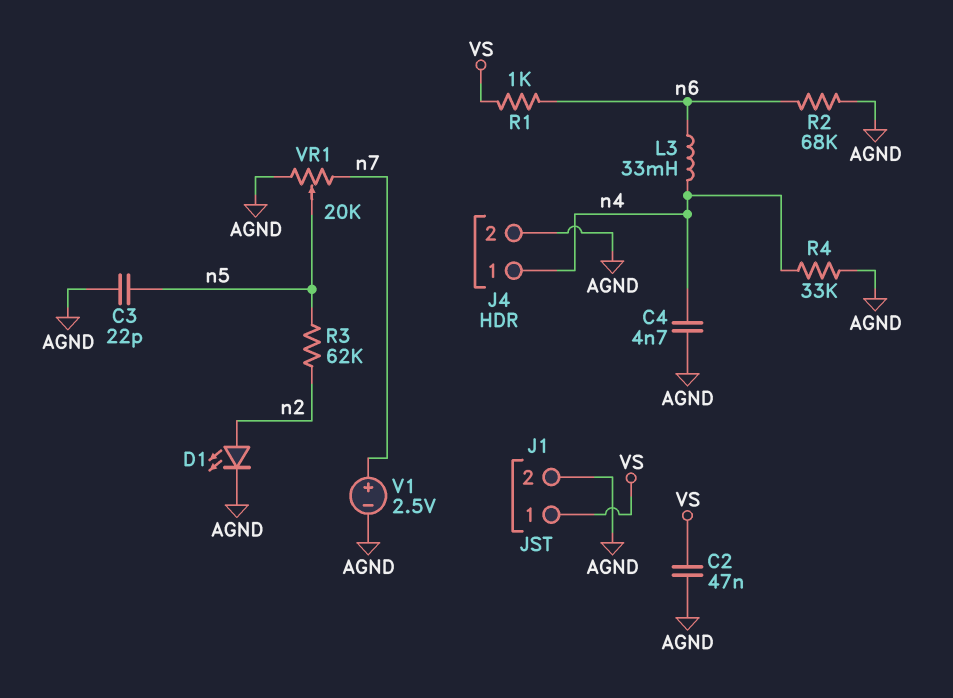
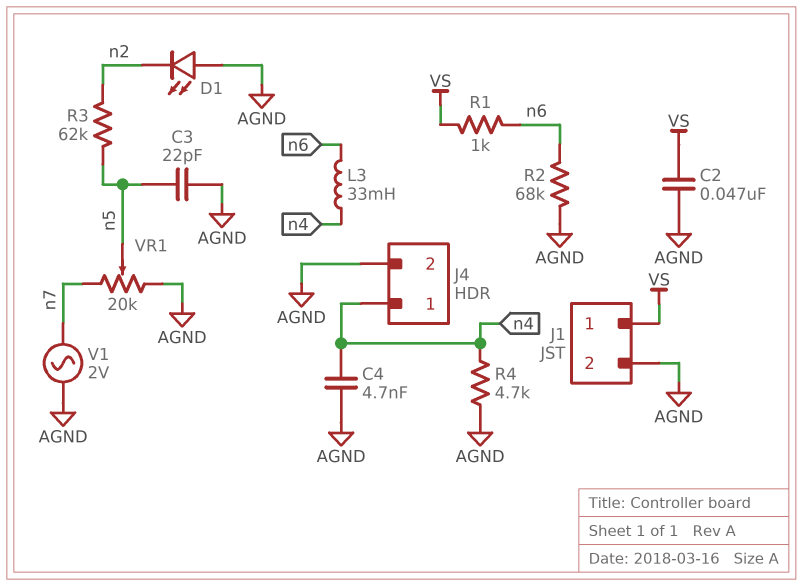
D1: LED (A n2, K AGND) -> LED (A AGND, K n2)
R4: 33k (AGND, n4) -> 4.7k (AGND, n4)
V1: 2.5V (plus n7, minus AGND) -> AC 2V (AGND, n7)

